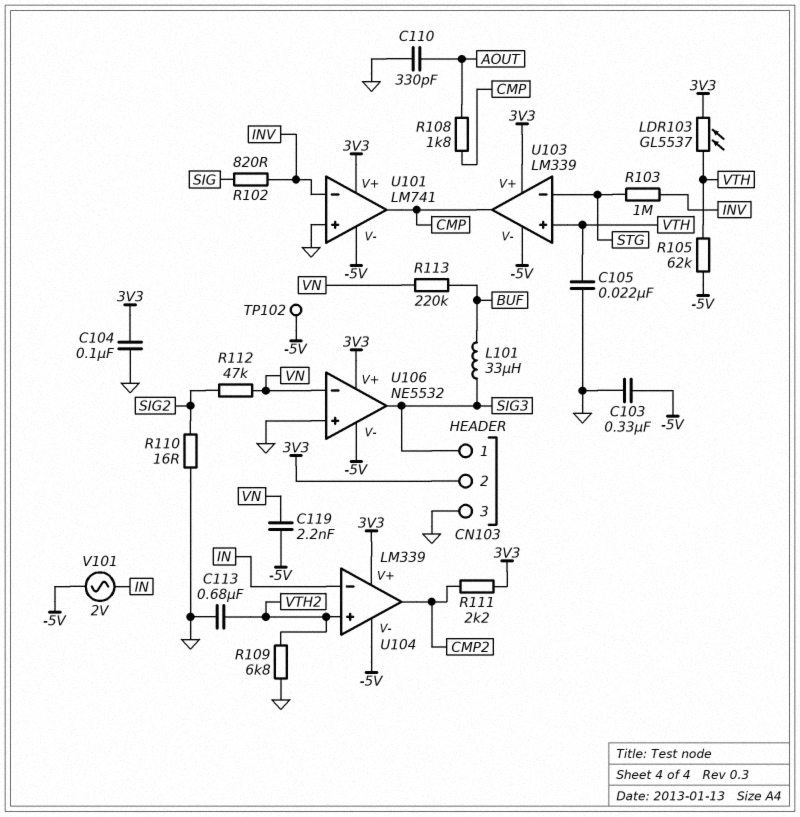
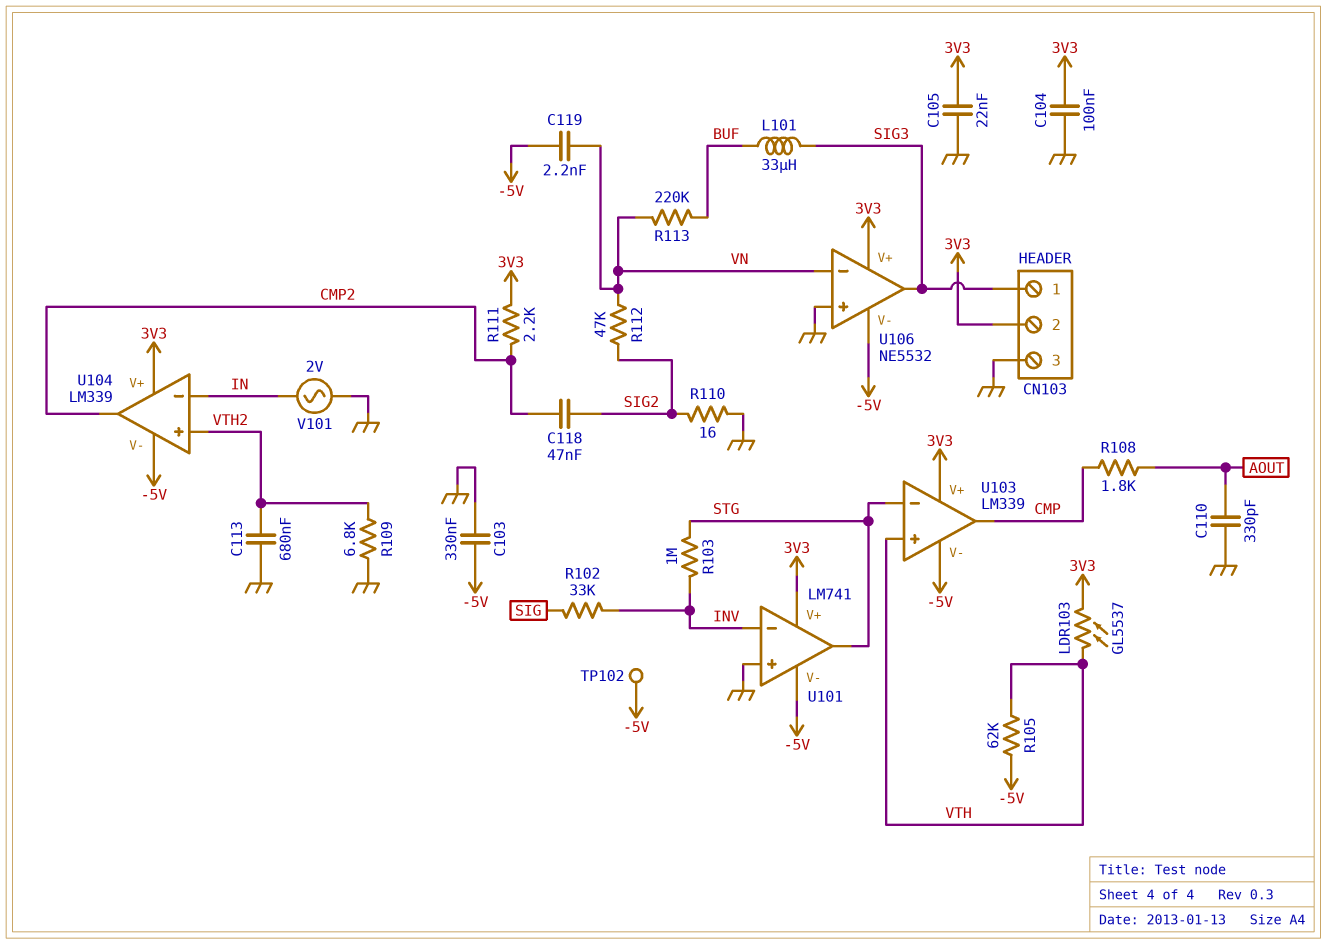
C105: 22nF (GND, VTH) -> 22nF (3V3, GND)
C118: none -> 47nF (CMP2, SIG2)
R102: 820 (INV, SIG) -> 33k (INV, SIG)
U101 pin out: CMP -> STG
V101: AC 2V (-5V, IN) -> AC 2V (GND, IN)

